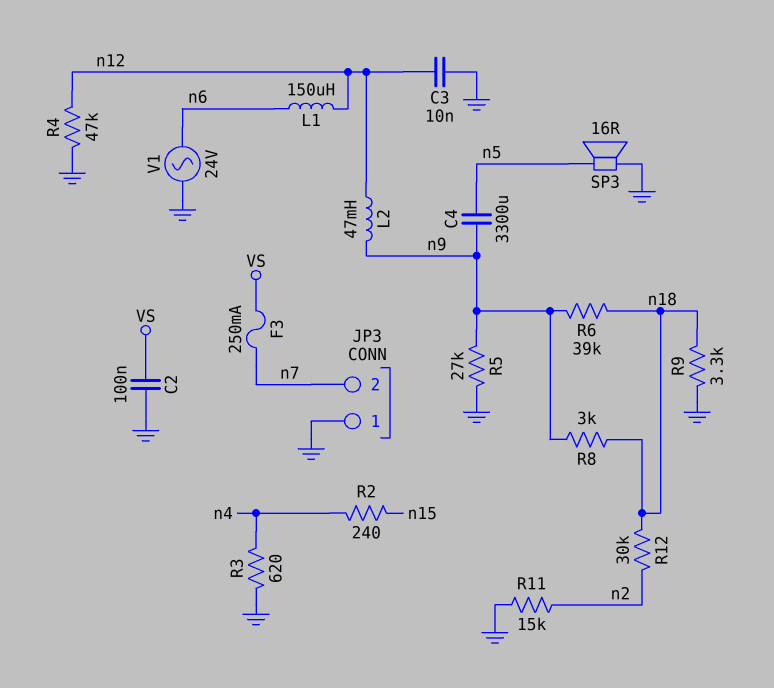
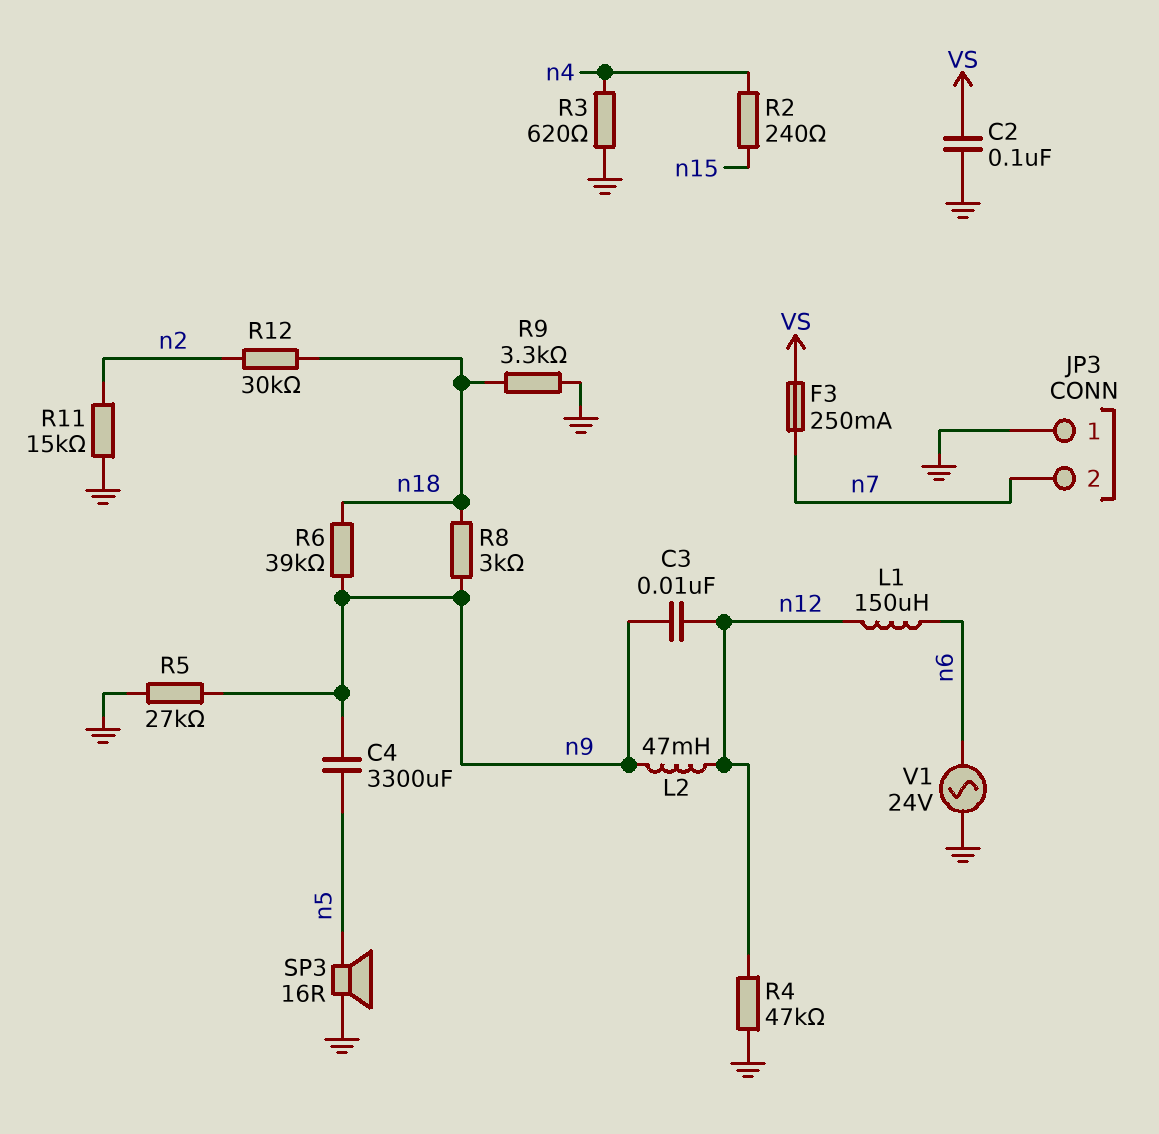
C3: 10nF (GND, n12) -> 10nF (n9, n12)

